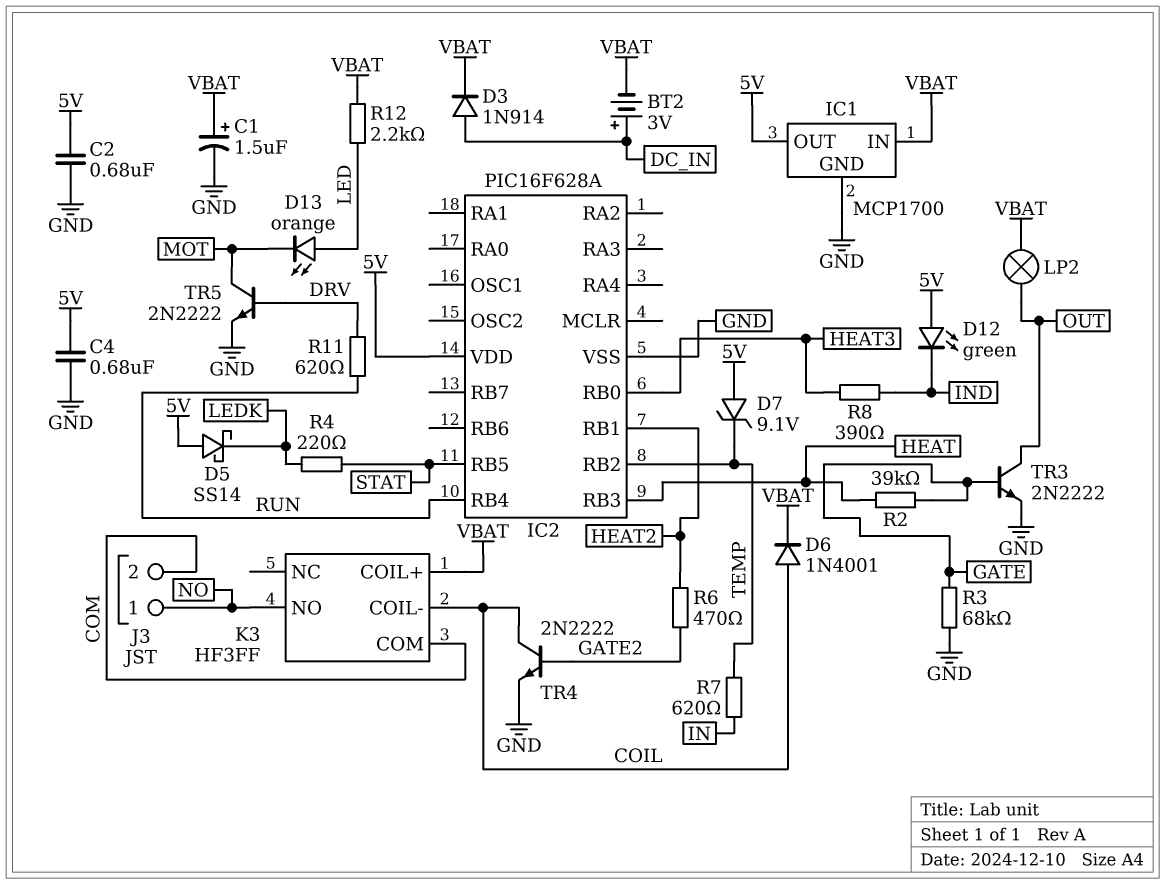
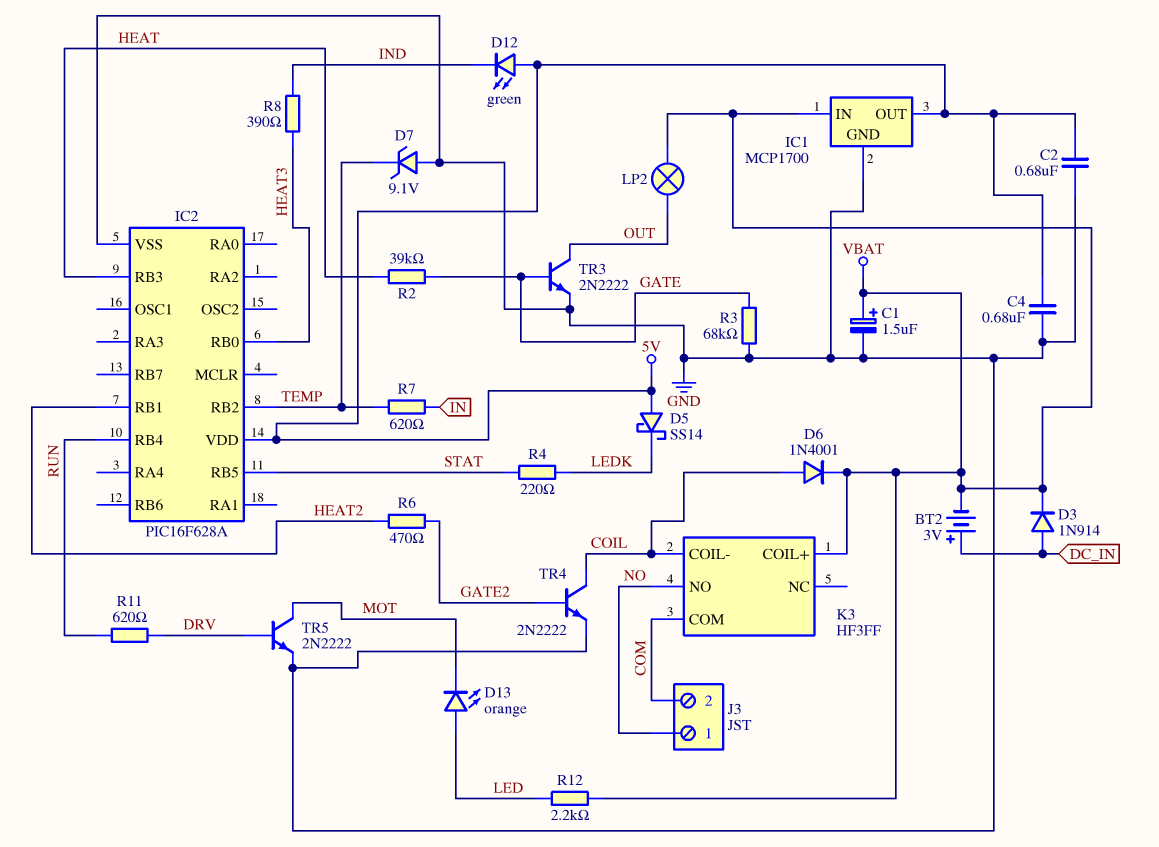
D7: zener 9.1V (A 5V, K TEMP) -> zener 9.1V (A GND, K TEMP)

